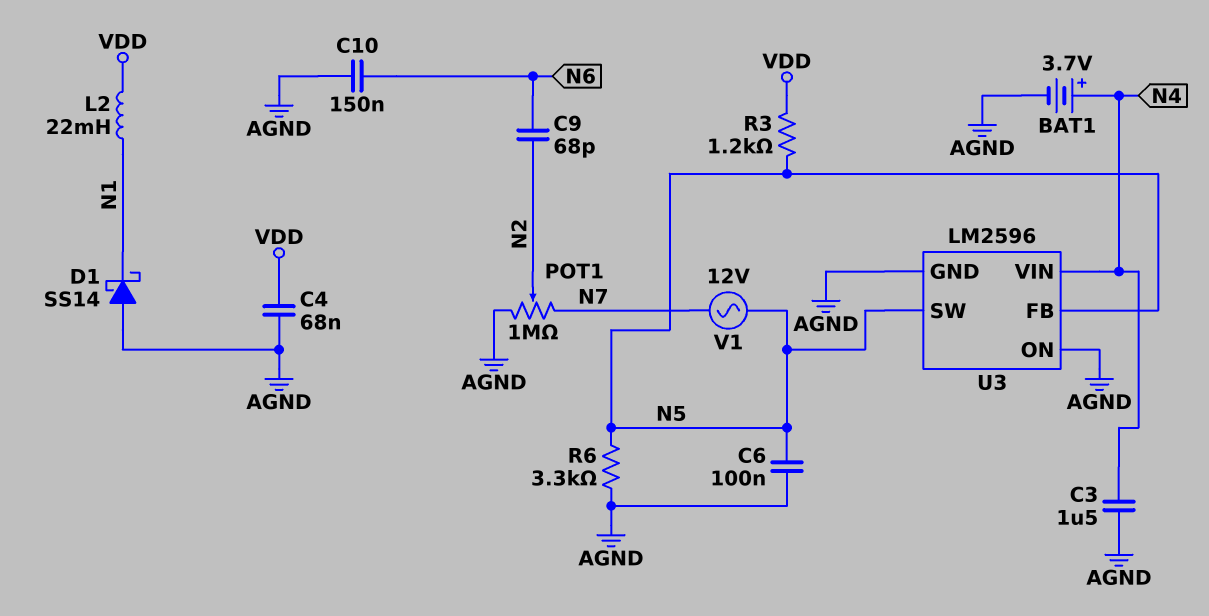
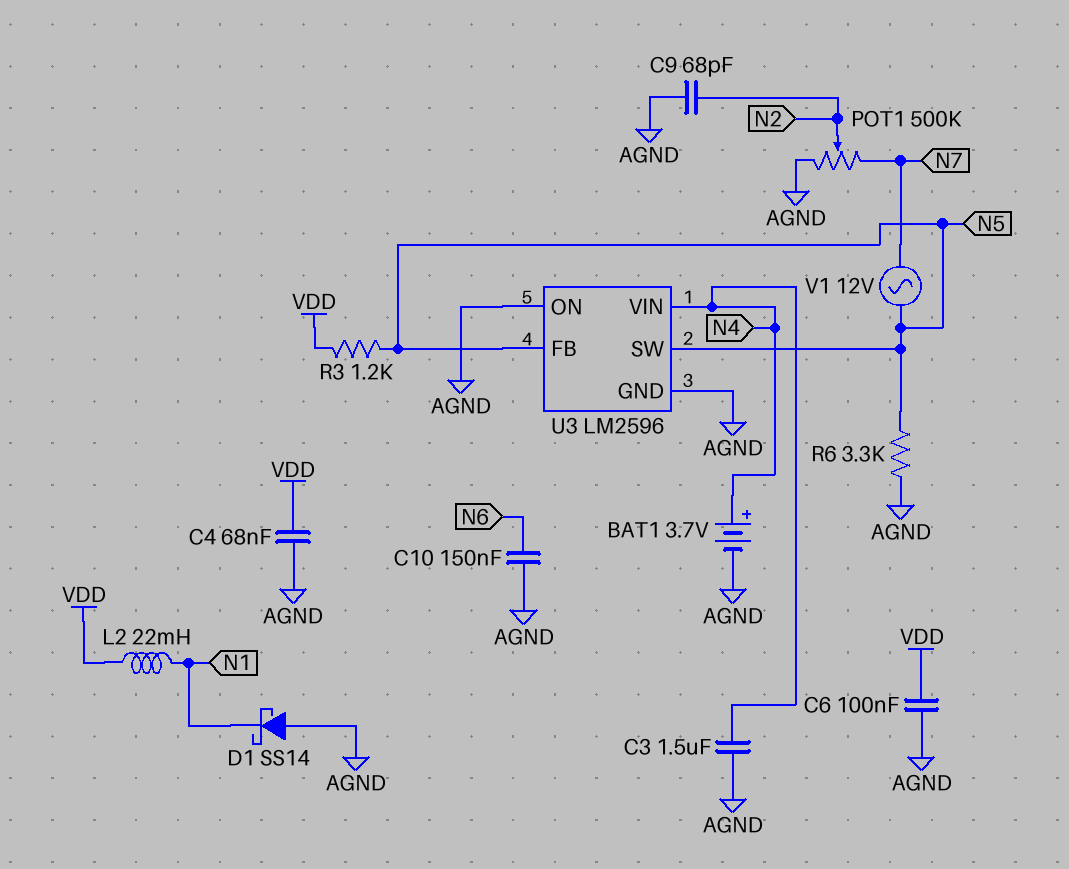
C6: 100nF (AGND, N5) -> 100nF (AGND, VDD)
C9: 68pF (N2, N6) -> 68pF (AGND, N2)
POT1: 1M (AGND, N7, wiper N2) -> 500k (AGND, N7, wiper N2)

